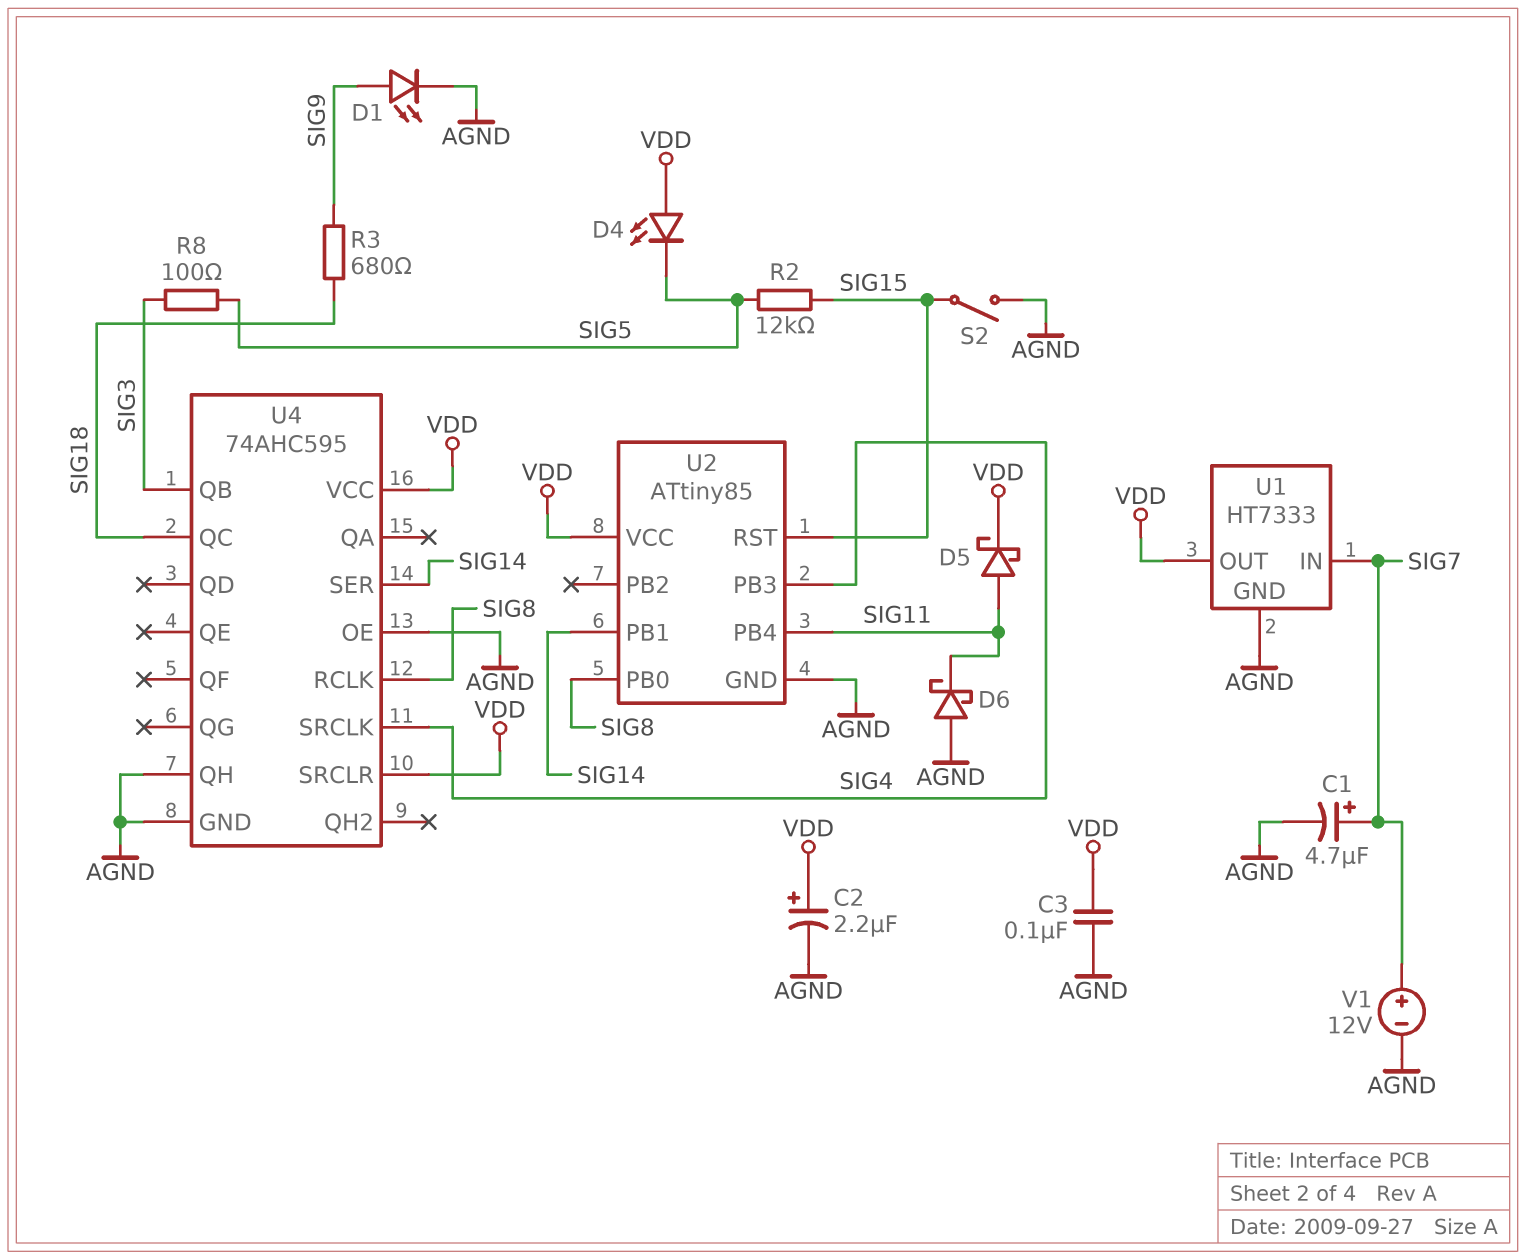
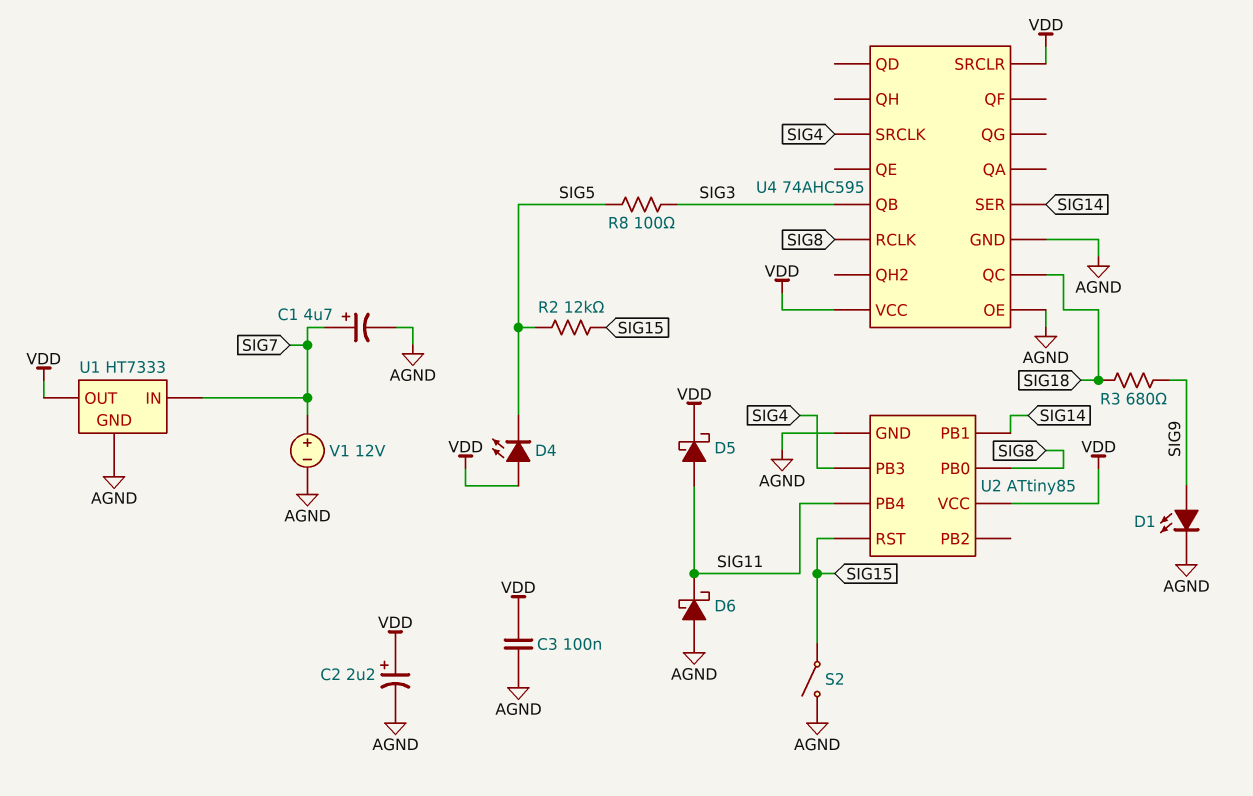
U4 pin QH: AGND -> none

